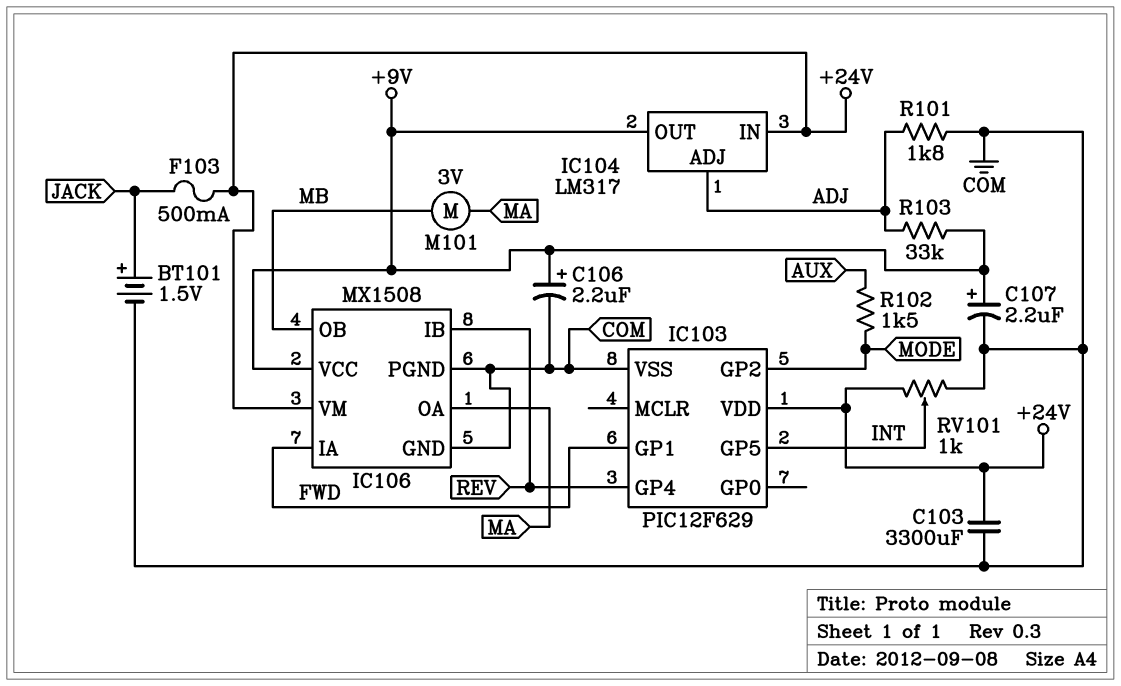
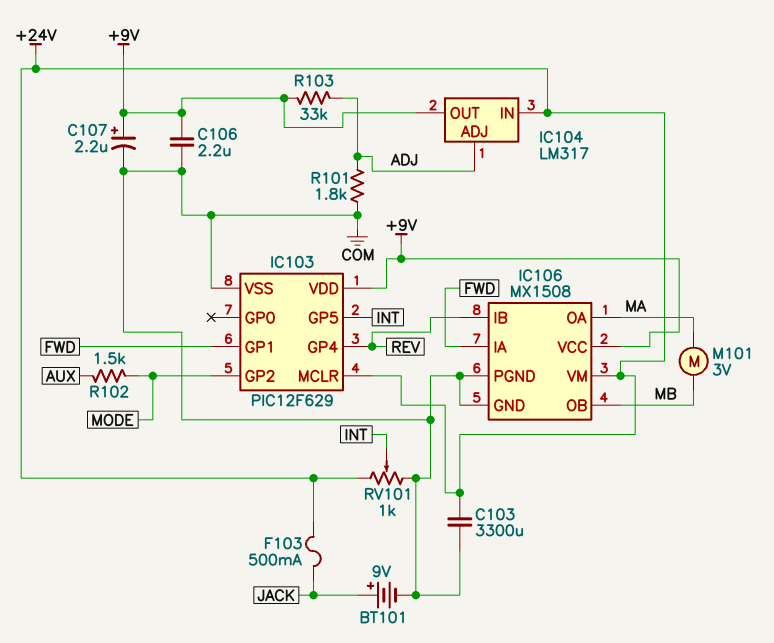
BT101: 1.5V (plus JACK, minus COM) -> 9V (plus JACK, minus COM)
C106: 2.2uF (plus +9V, minus COM) -> 2.2uF (+9V, COM)
IC103 pin MCLR: none -> +24V
IC103 pin VDD: +24V -> +9V

